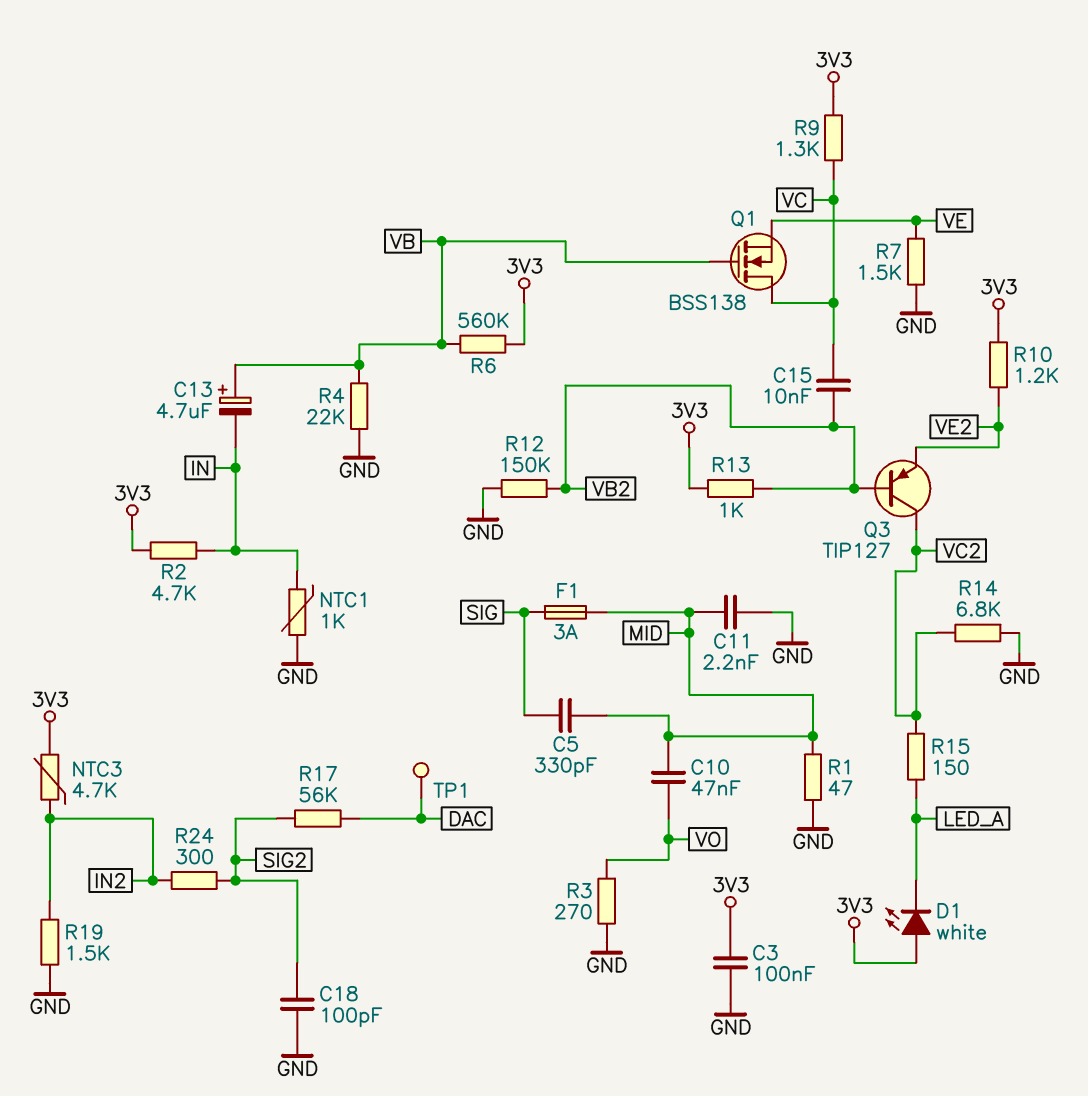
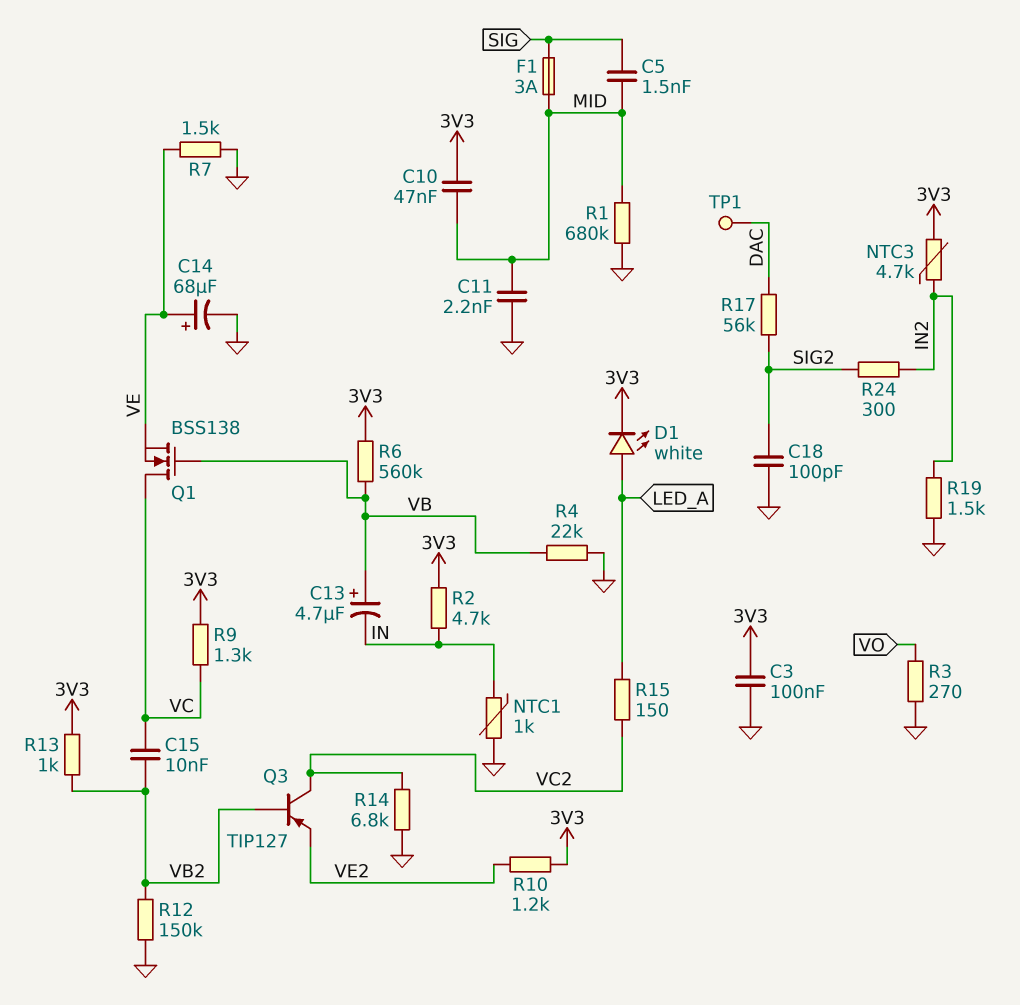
C5: 330pF (MID, SIG) -> 1.5nF (MID, SIG)
C10: 47nF (MID, VO) -> 47nF (3V3, MID)
C14: none -> 68uF (plus VE, minus GND)
D1: LED white (A 3V3, K LED_A) -> LED white (A LED_A, K 3V3)
R1: 47 (GND, MID) -> 680k (GND, MID)

